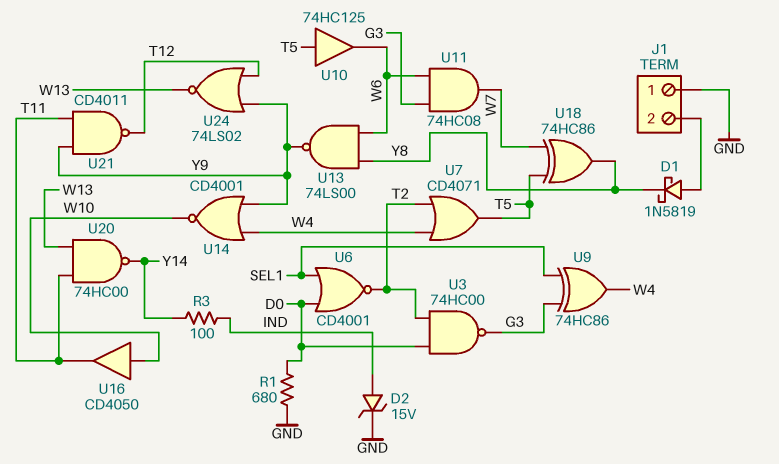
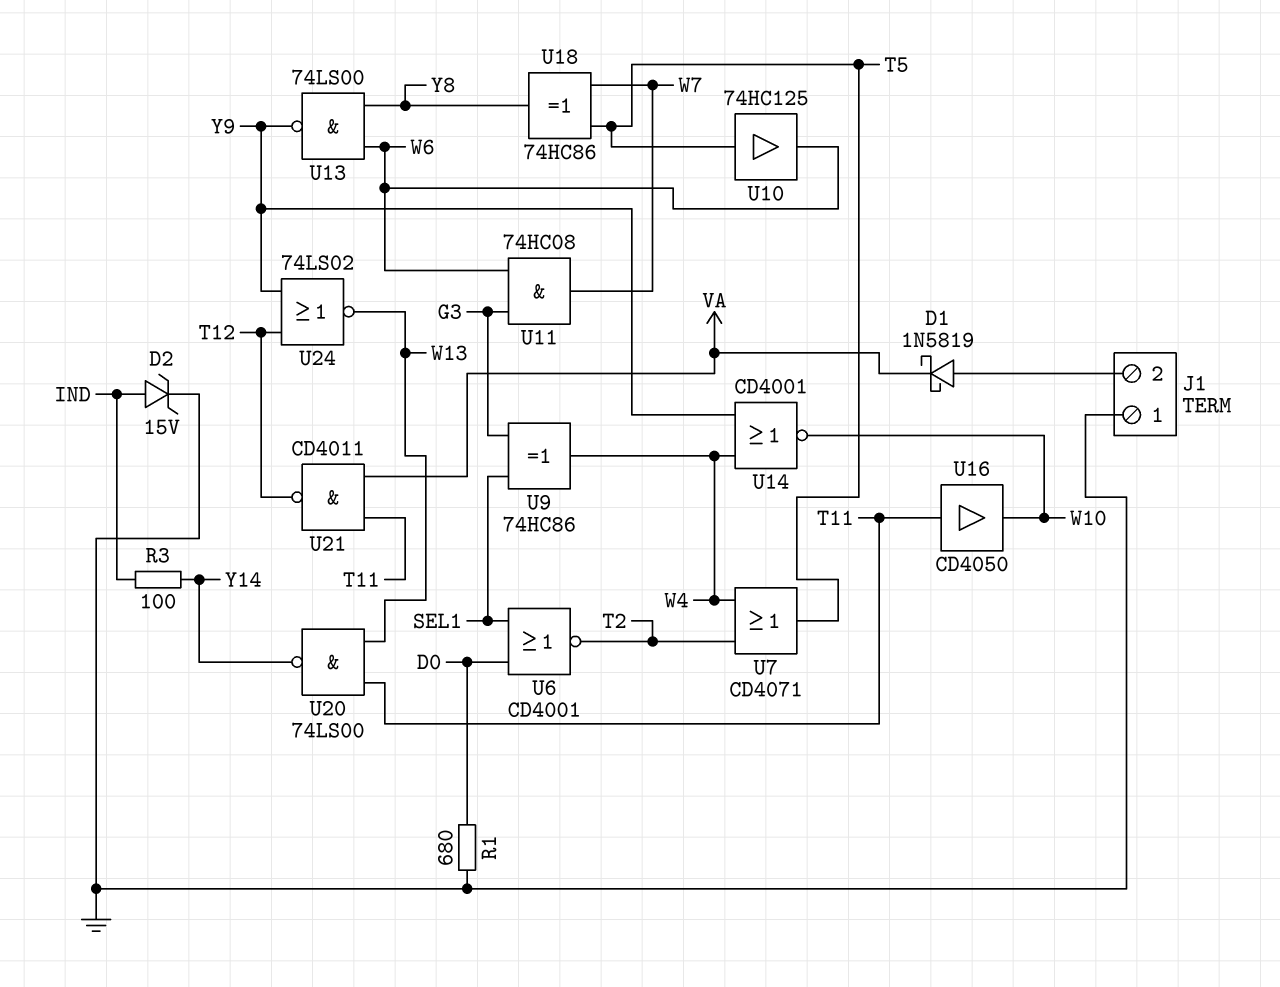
D1: schottky 1N5819 (A J1/2, K Y8) -> schottky 1N5819 (A J1/2, K VA)
U3: NAND 74HC00 (in D0, in T2, out G3) -> none
U16: buffer CD4050 (in W10, out T11) -> buffer CD4050 (in T11, out W10)
U20: NAND 74HC00 (in T11, in W13, out Y14) -> NAND 74LS00 (in T11, in W13, out Y14)
U21: NAND CD4011 (in T11, in Y9, out T12) -> NAND CD4011 (in T11, in VA, out T12)

